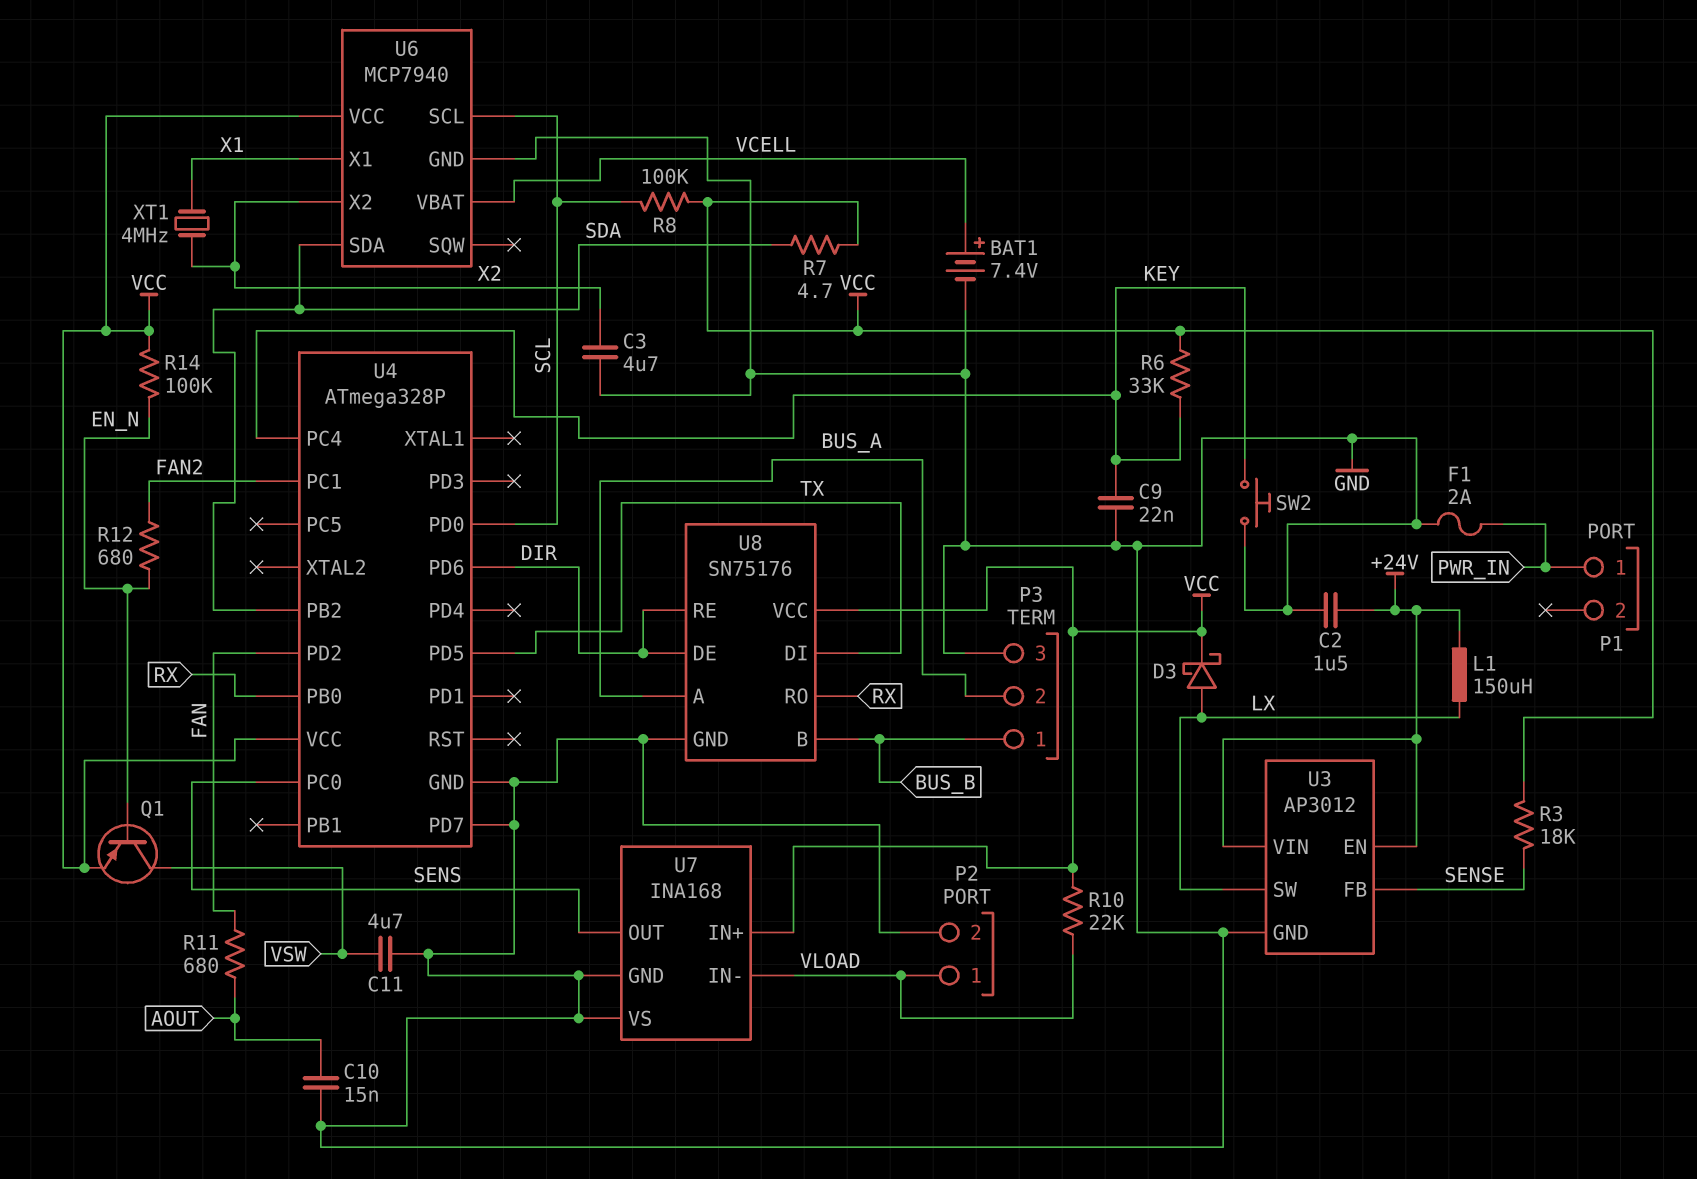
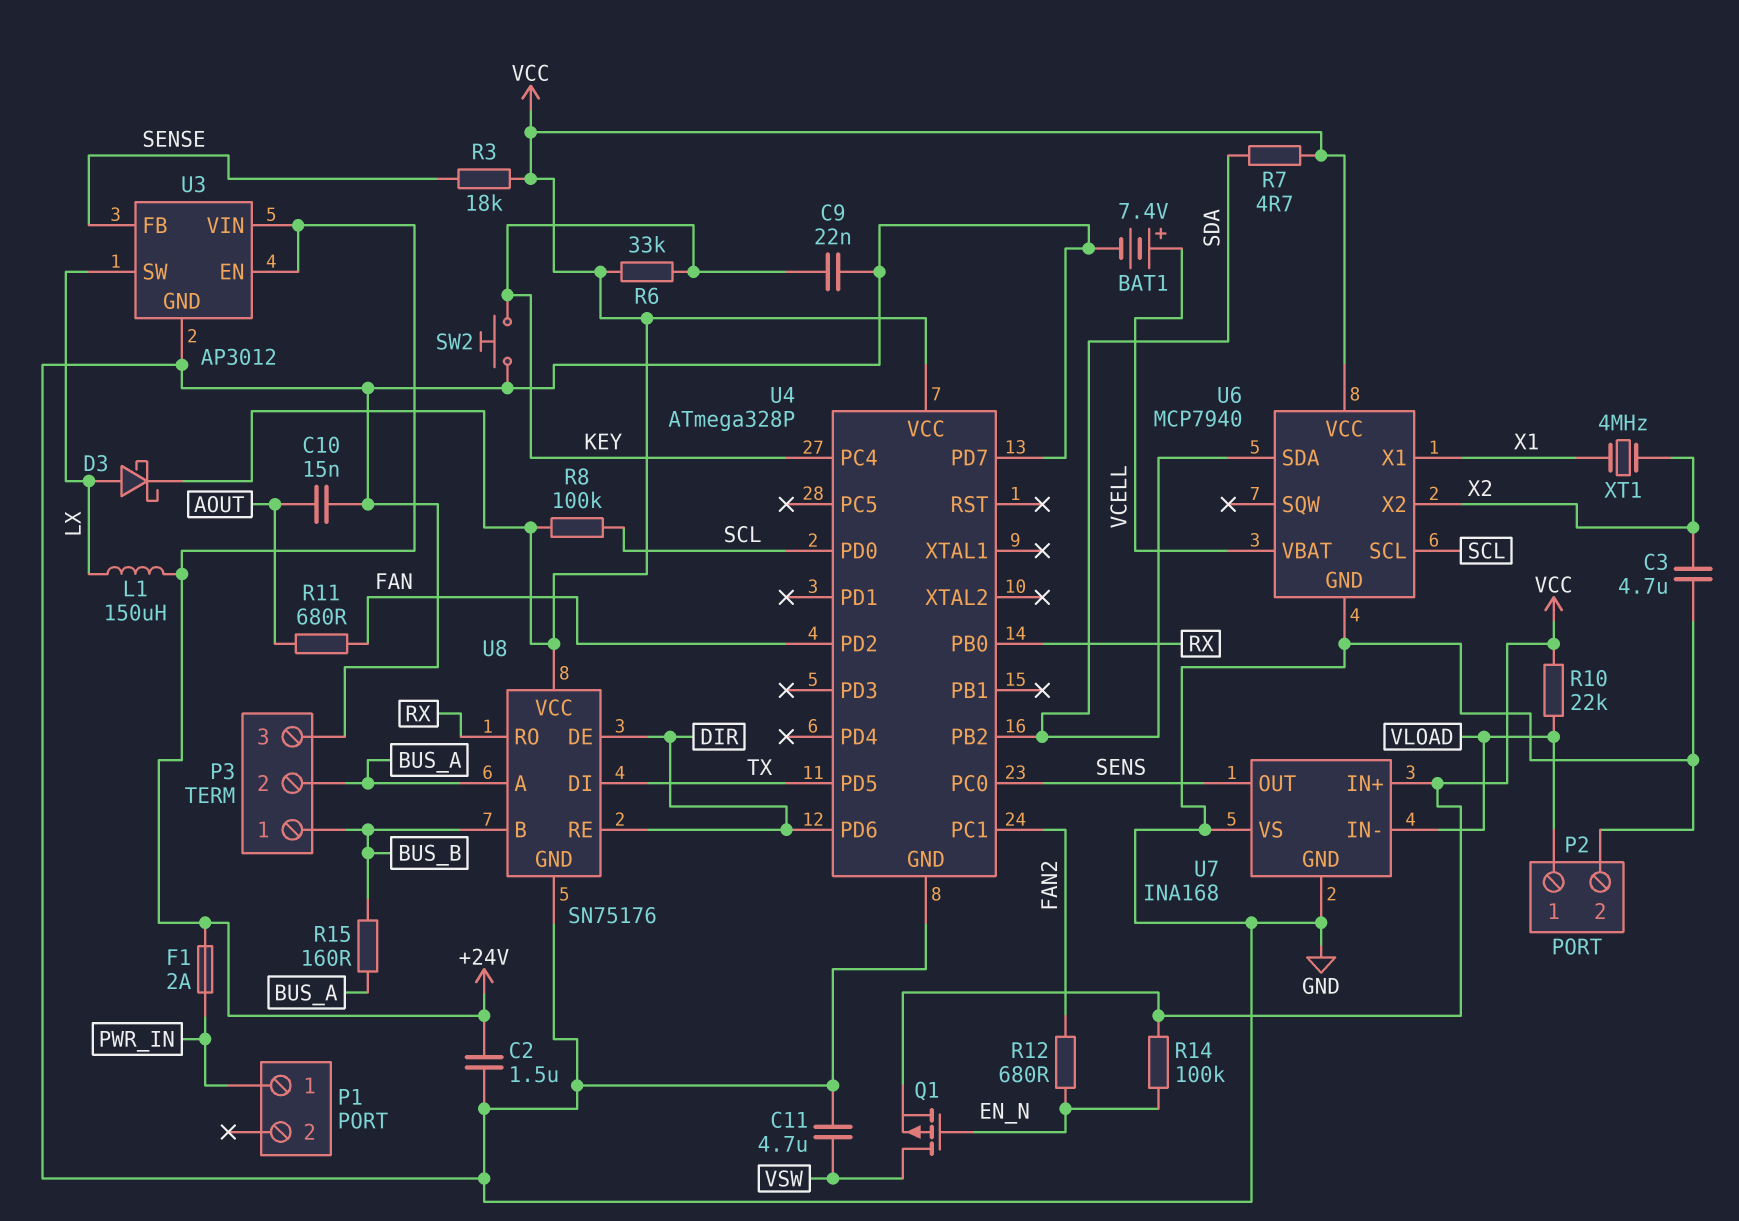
F1: 2A (GND, PWR_IN) -> 2A (+24V, PWR_IN)
Q1: PNP (B EN_N, C VSW, E VCC) -> PMOS (G EN_N, D VSW, S VCC)
R15: none -> 160 (BUS_A, BUS_B)

